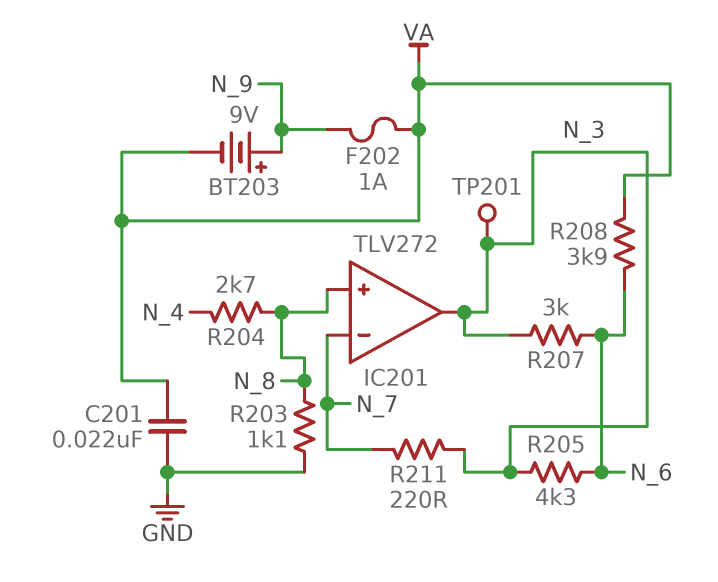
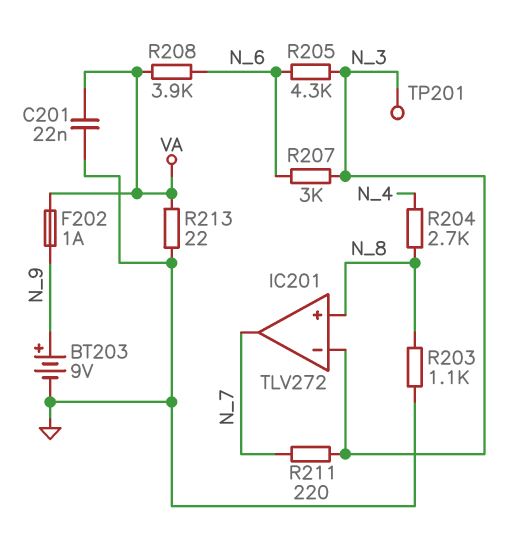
BT203: 9V (plus N_9, minus VA) -> 9V (plus N_9, minus GND)
IC201 pin in-: N_7 -> N_3
IC201 pin out: N_3 -> N_7
R213: none -> 22 (GND, VA)

